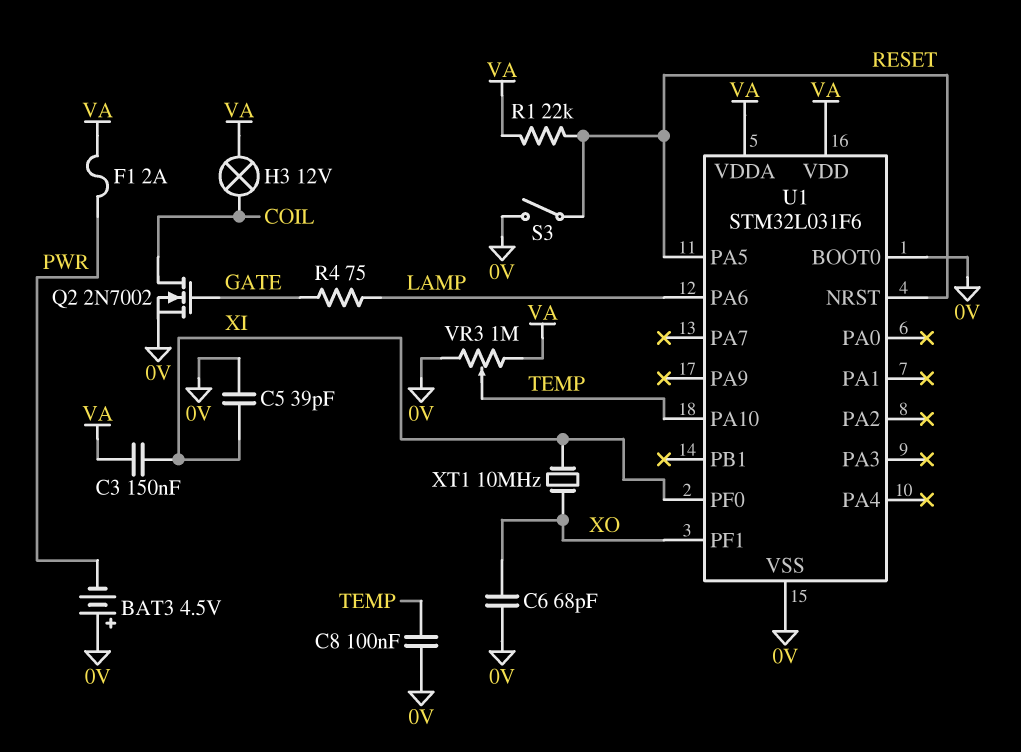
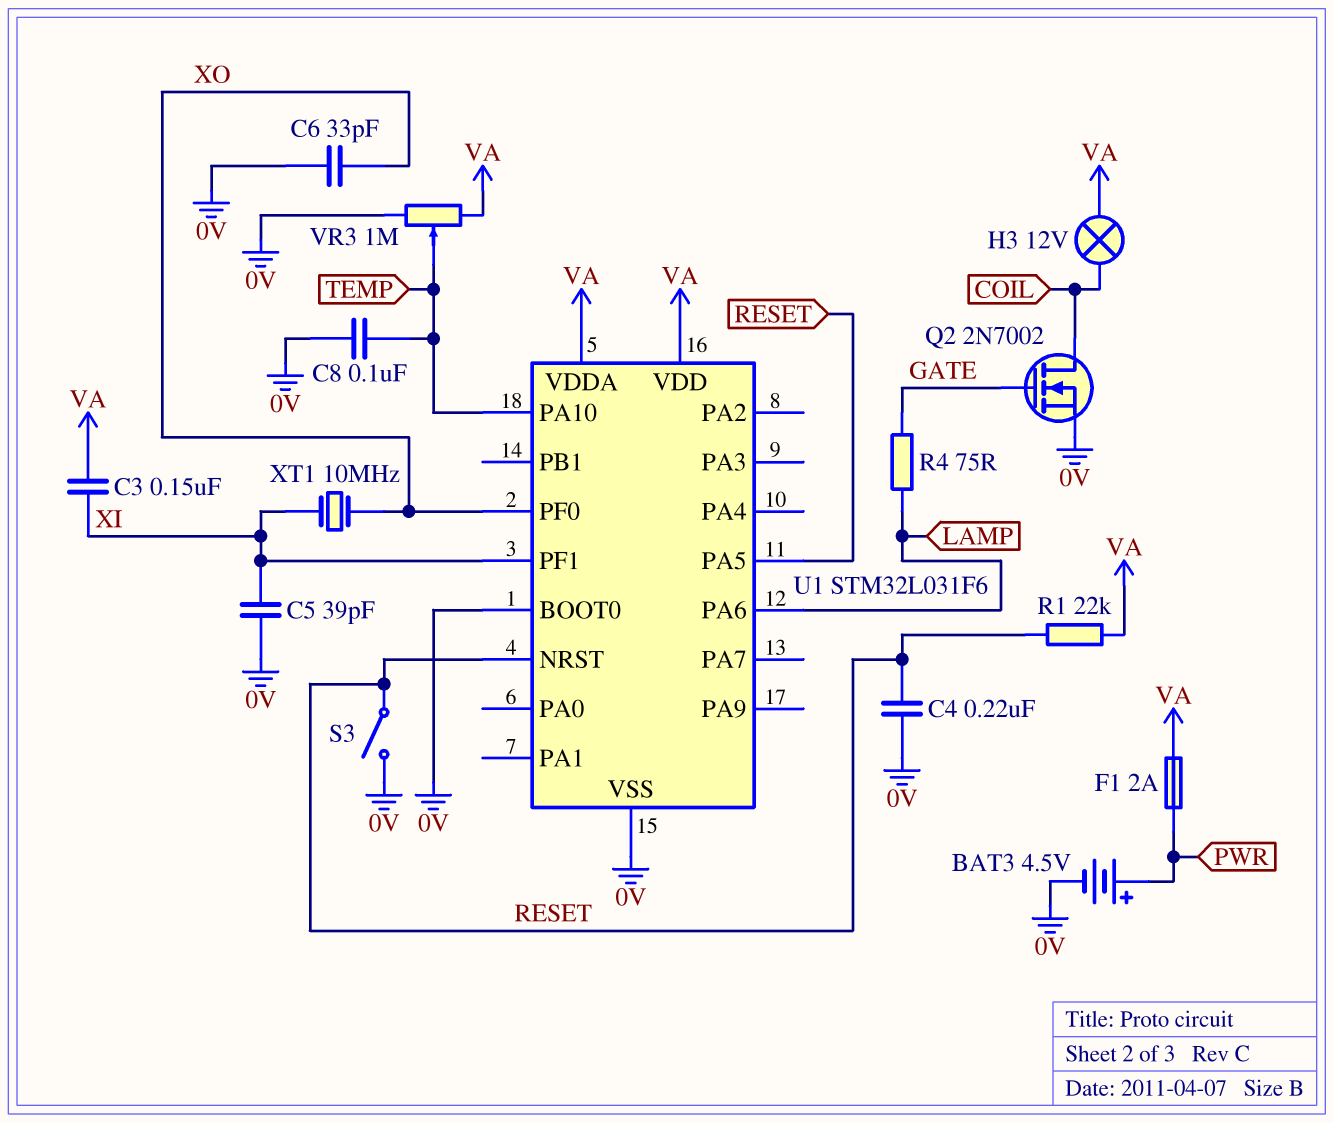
BAT3: 4.5V (plus 0V, minus PWR) -> 4.5V (plus PWR, minus 0V)
C4: none -> 220nF (0V, RESET)
C6: 68pF (0V, XO) -> 33pF (0V, XO)
U1 pin PF0: XI -> XO
U1 pin PF1: XO -> XI

